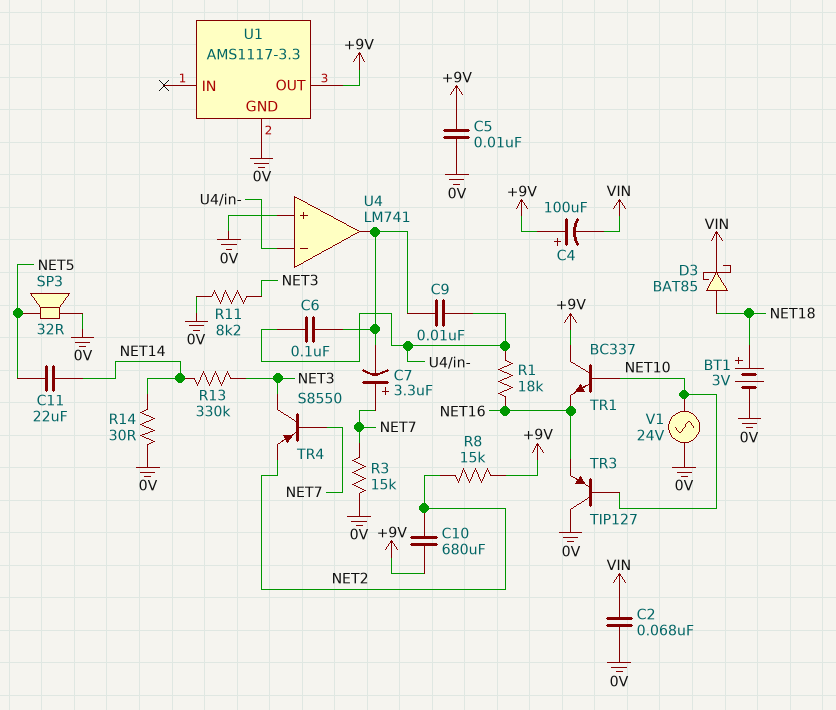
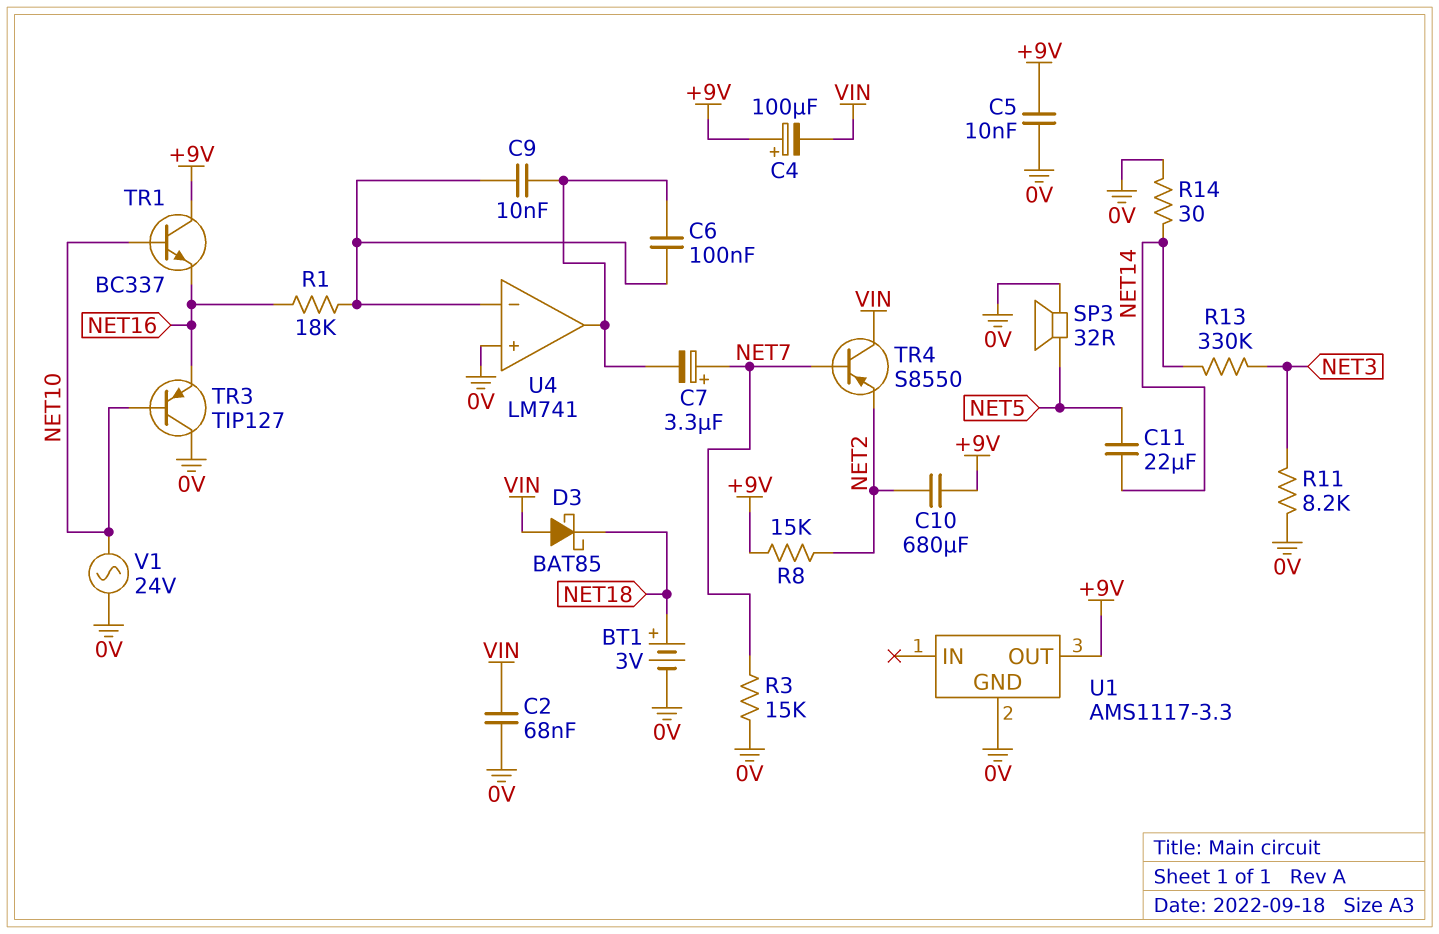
D3: schottky BAT85 (A NET18, K VIN) -> schottky BAT85 (A VIN, K NET18)
TR4: PNP S8550 (B NET7, C NET3, E NET2) -> PNP S8550 (B NET7, C VIN, E NET2)

